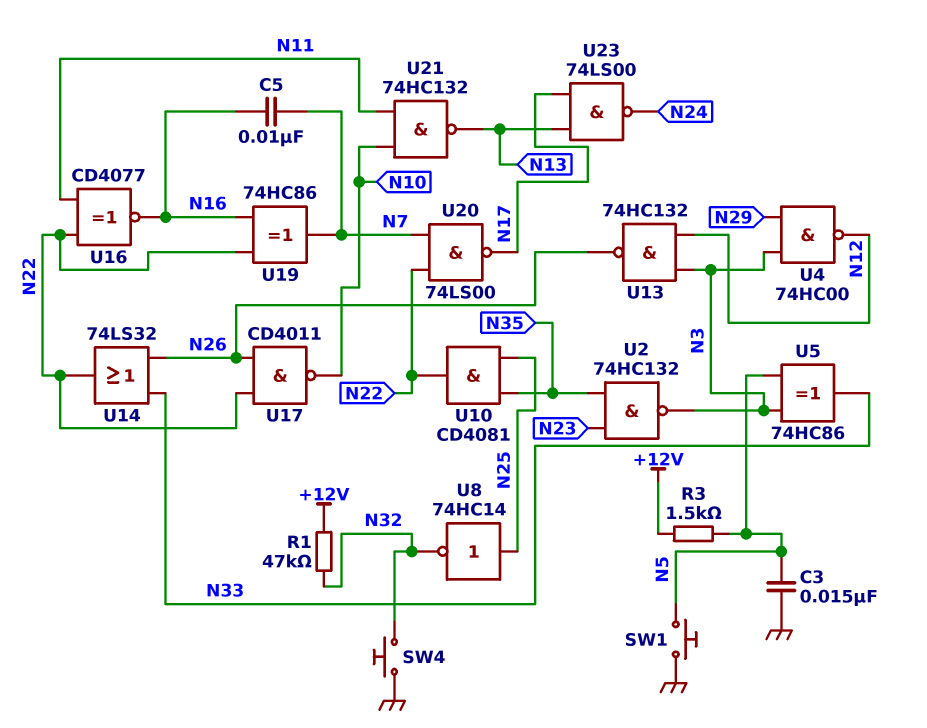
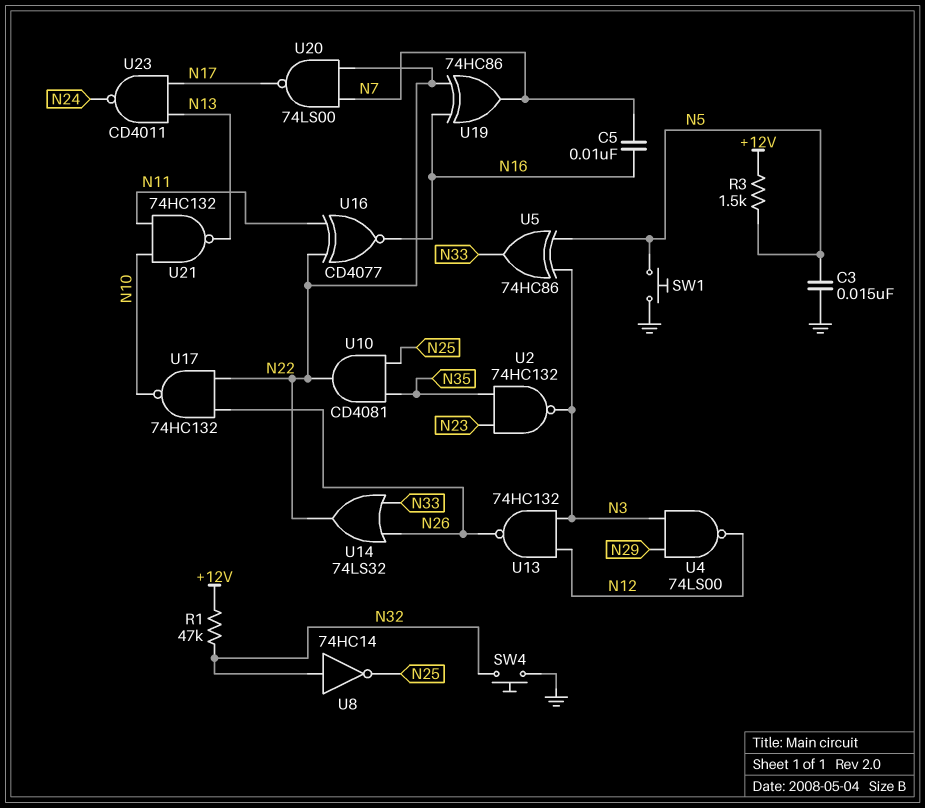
U4: NAND 74HC00 (in N3, in N29, out N12) -> NAND 74LS00 (in N3, in N29, out N12)
U8: NOT 74HC14 (in N25, out N32) -> NOT 74HC14 (in N32, out N25)
U17: NAND CD4011 (in N22, in N26, out N10) -> NAND 74HC132 (in N22, in N26, out N10)
U23: NAND 74LS00 (in N13, in N17, out N24) -> NAND CD4011 (in N13, in N17, out N24)

